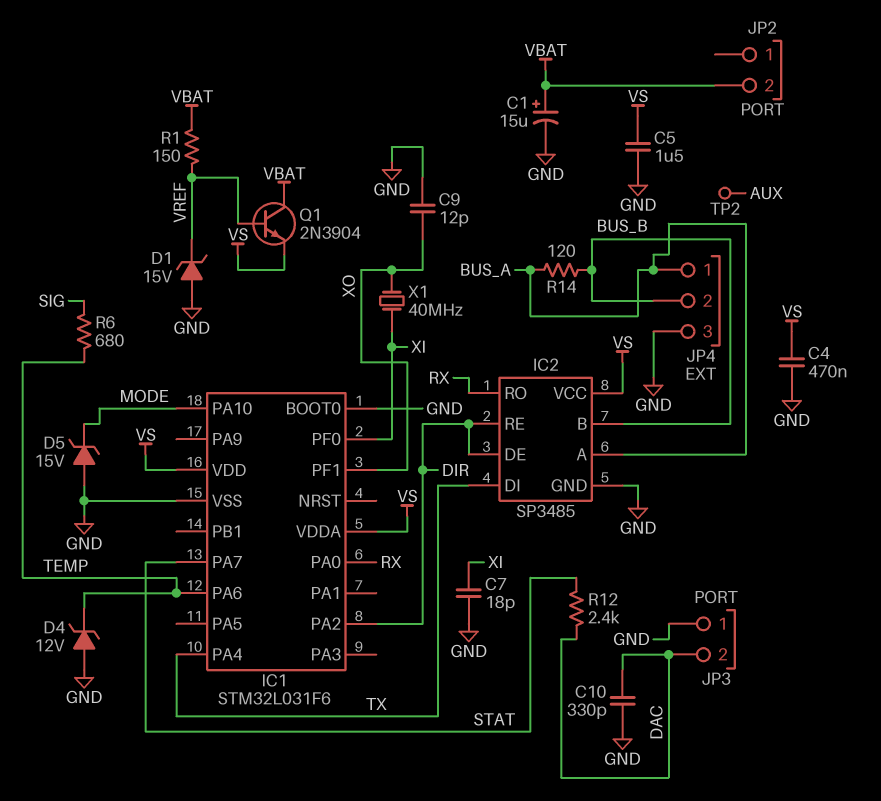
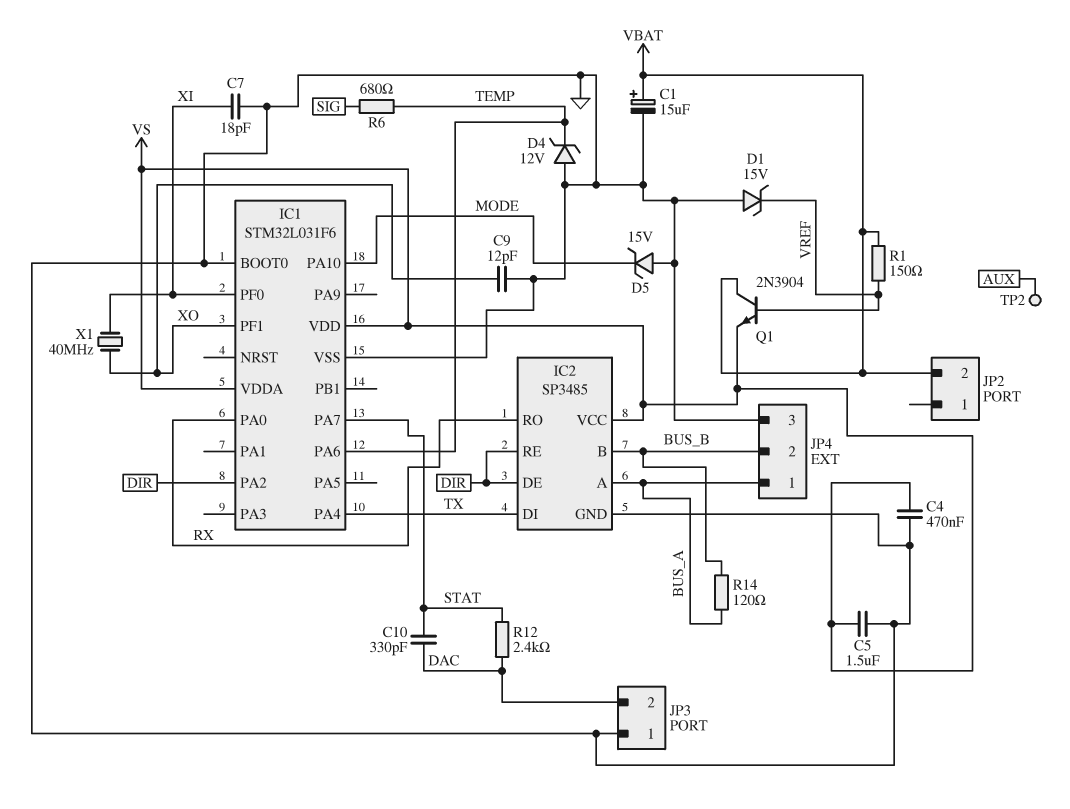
C10: 330pF (DAC, GND) -> 330pF (DAC, STAT)

